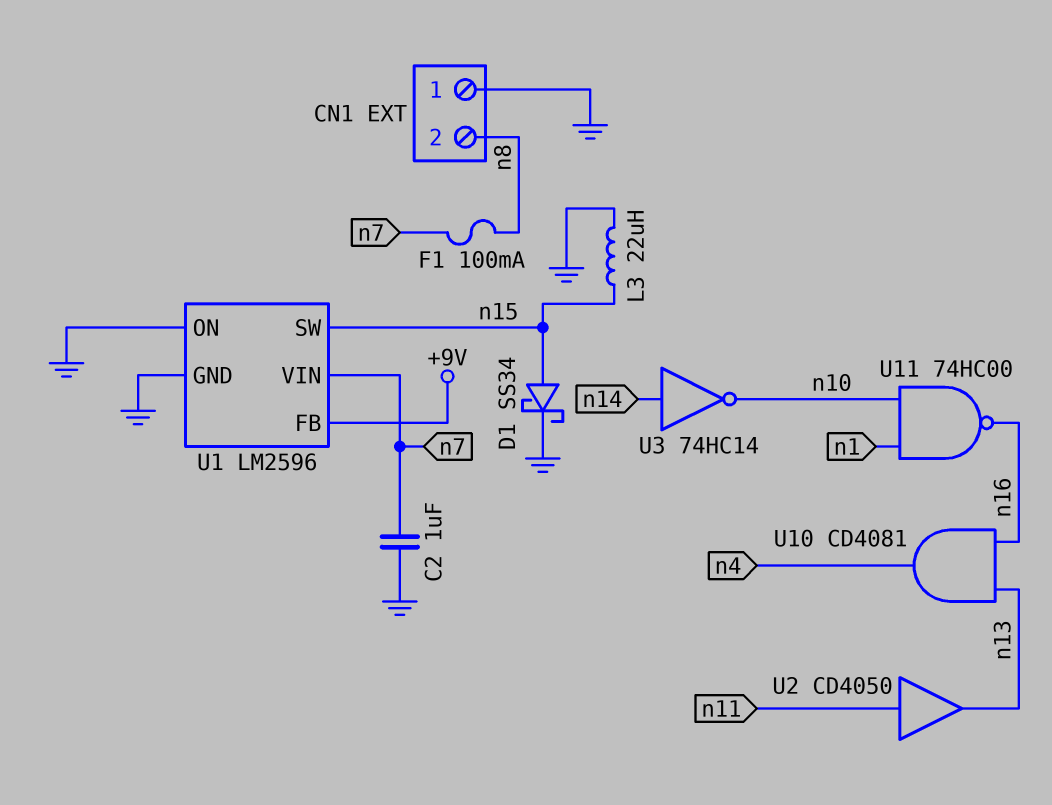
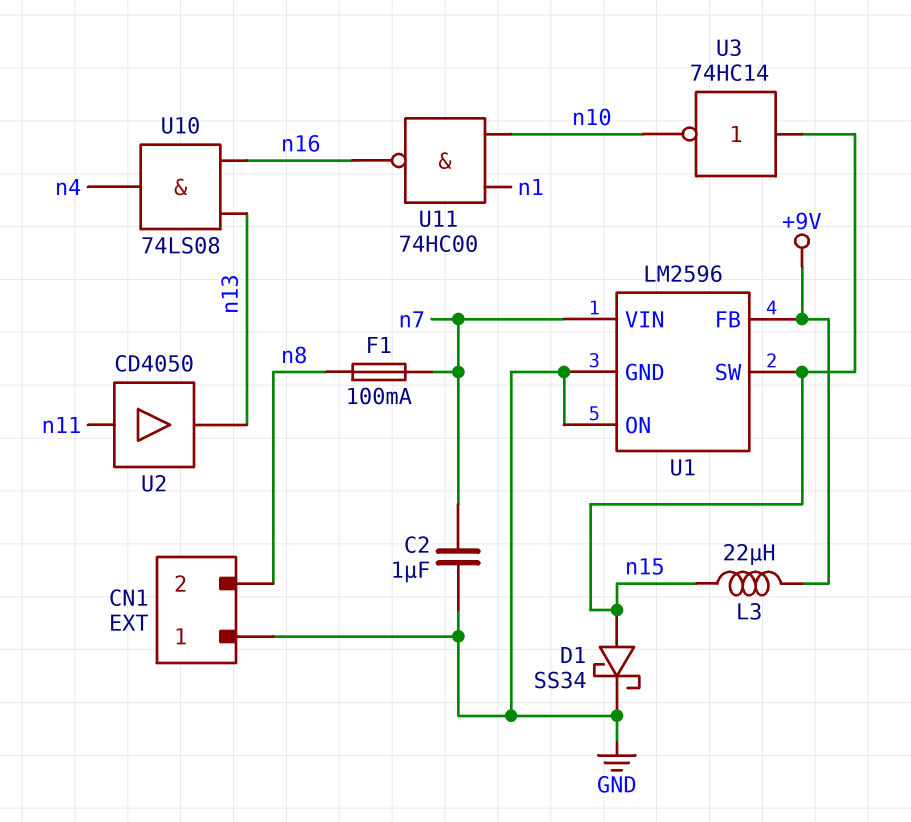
L3: 22uH (GND, n15) -> 22uH (+9V, n15)
U3: NOT 74HC14 (in n14, out n10) -> NOT 74HC14 (in n15, out n10)
U10: AND CD4081 (in n13, in n16, out n4) -> AND 74LS08 (in n13, in n16, out n4)

